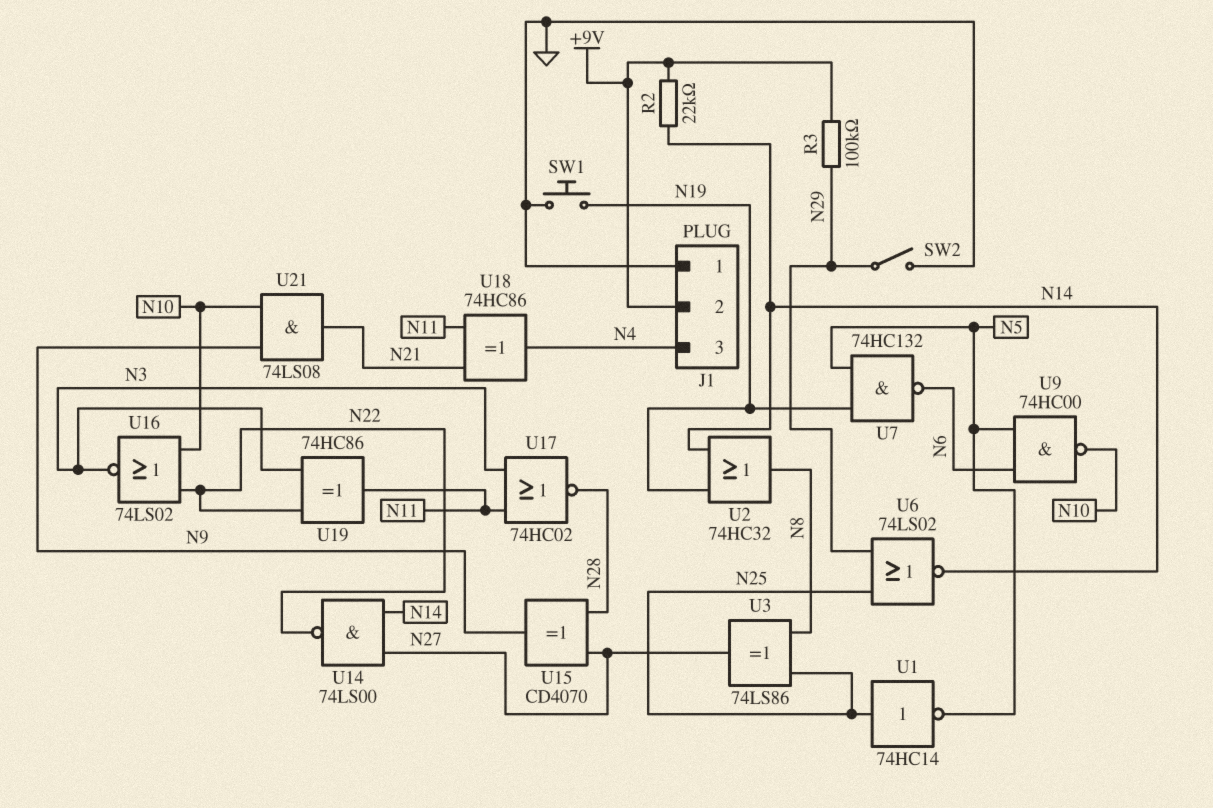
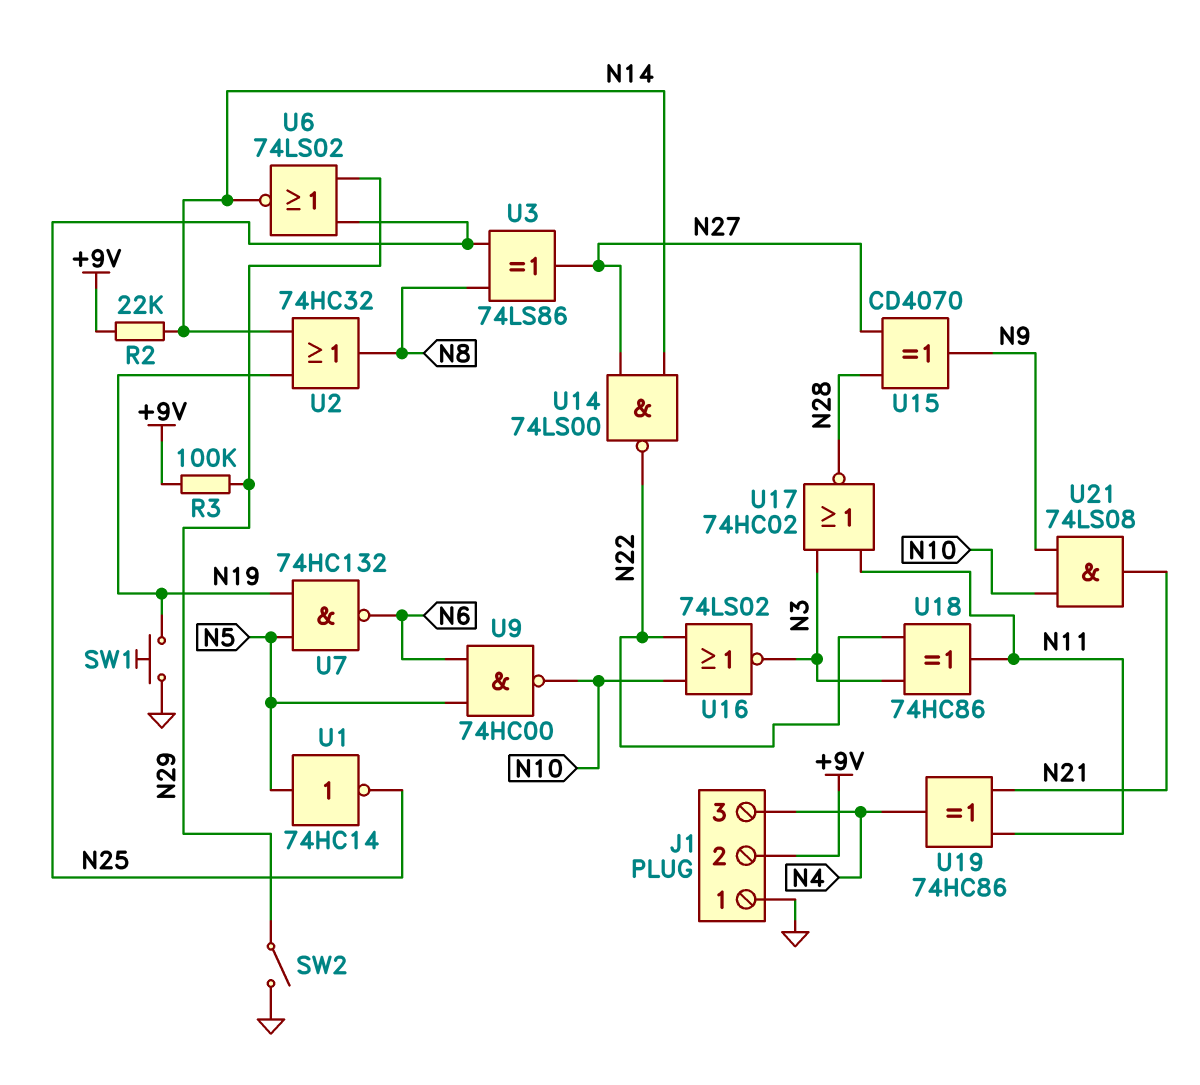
U1: NOT 74HC14 (in N25, out N5) -> NOT 74HC14 (in N5, out N25)
U18: XOR 74HC86 (in N11, in N21, out N4) -> XOR 74HC86 (in N3, in N22, out N11)
U19: XOR 74HC86 (in N3, in N22, out N11) -> XOR 74HC86 (in N11, in N21, out N4)

